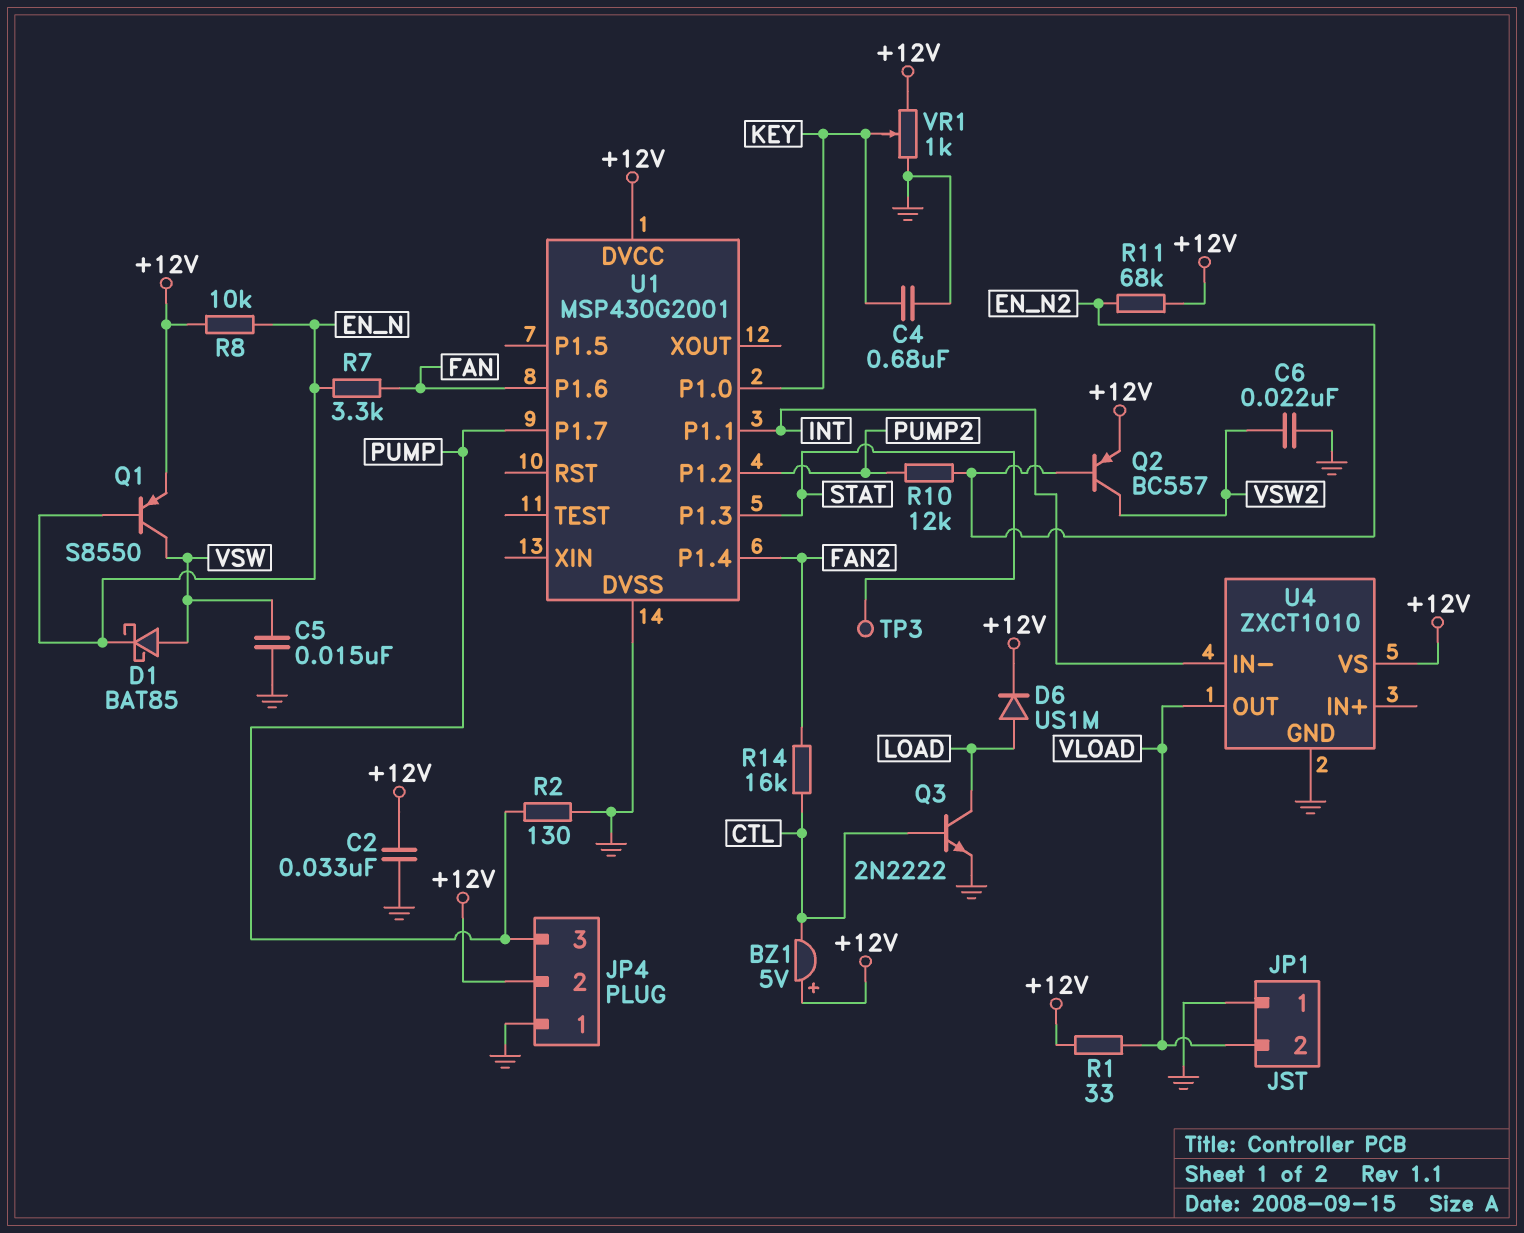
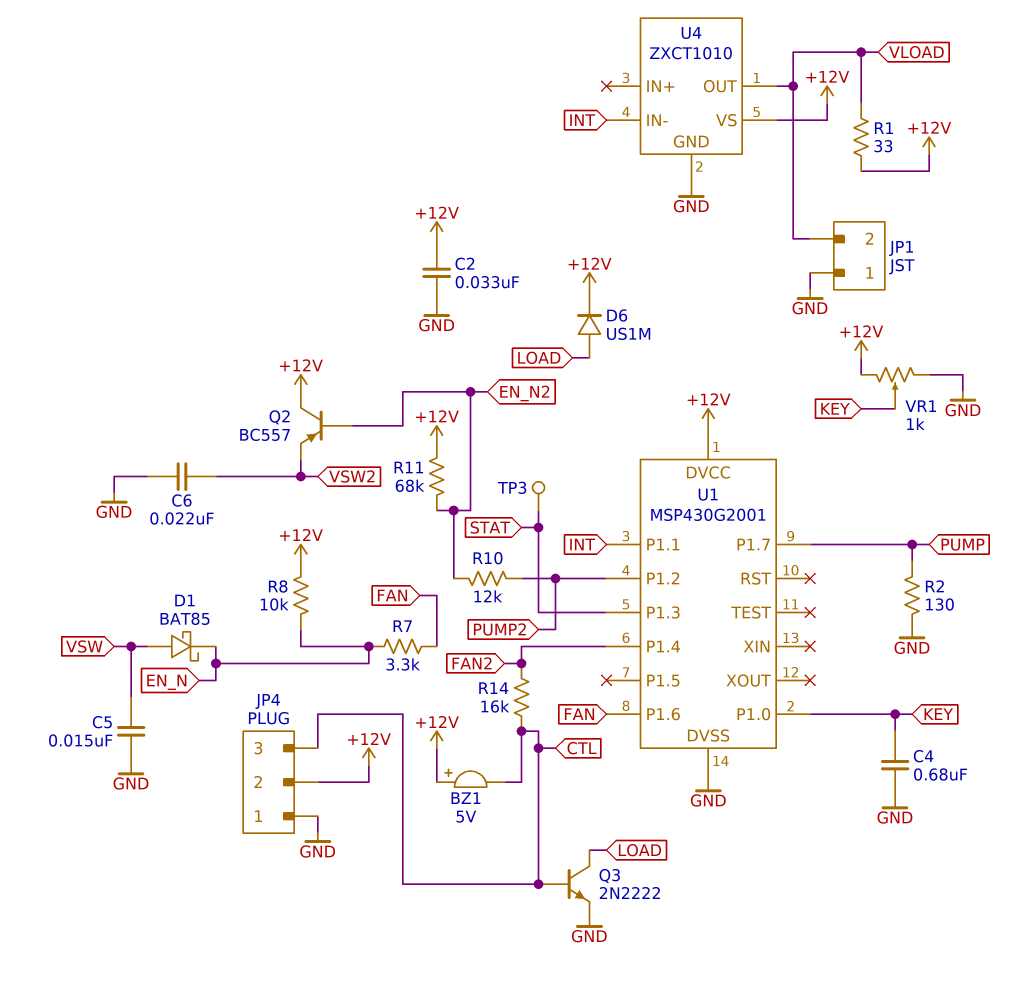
JP4 pin 3: PUMP -> CTL
Q1: PNP S8550 (B EN_N, C VSW, E +12V) -> none
Q2: PNP BC557 (B EN_N2, C VSW2, E +12V) -> PNP BC557 (B EN_N2, C +12V, E VSW2)

